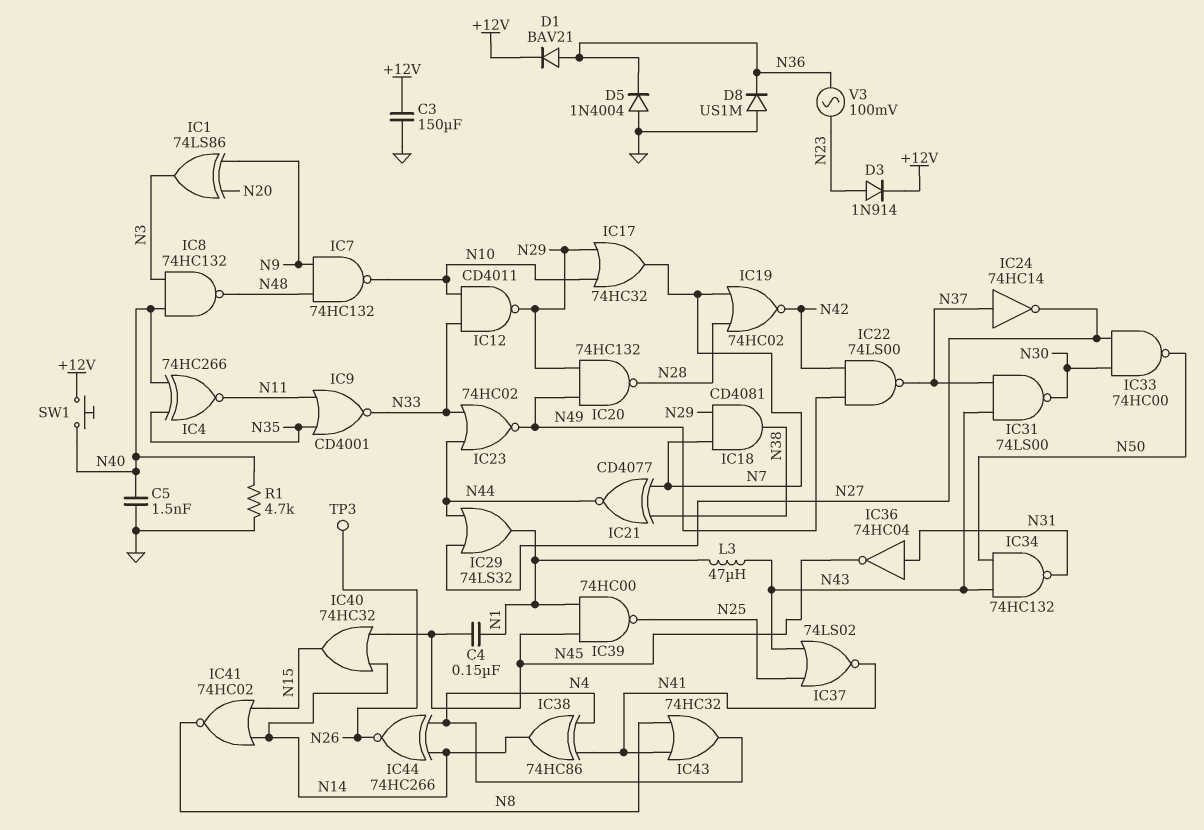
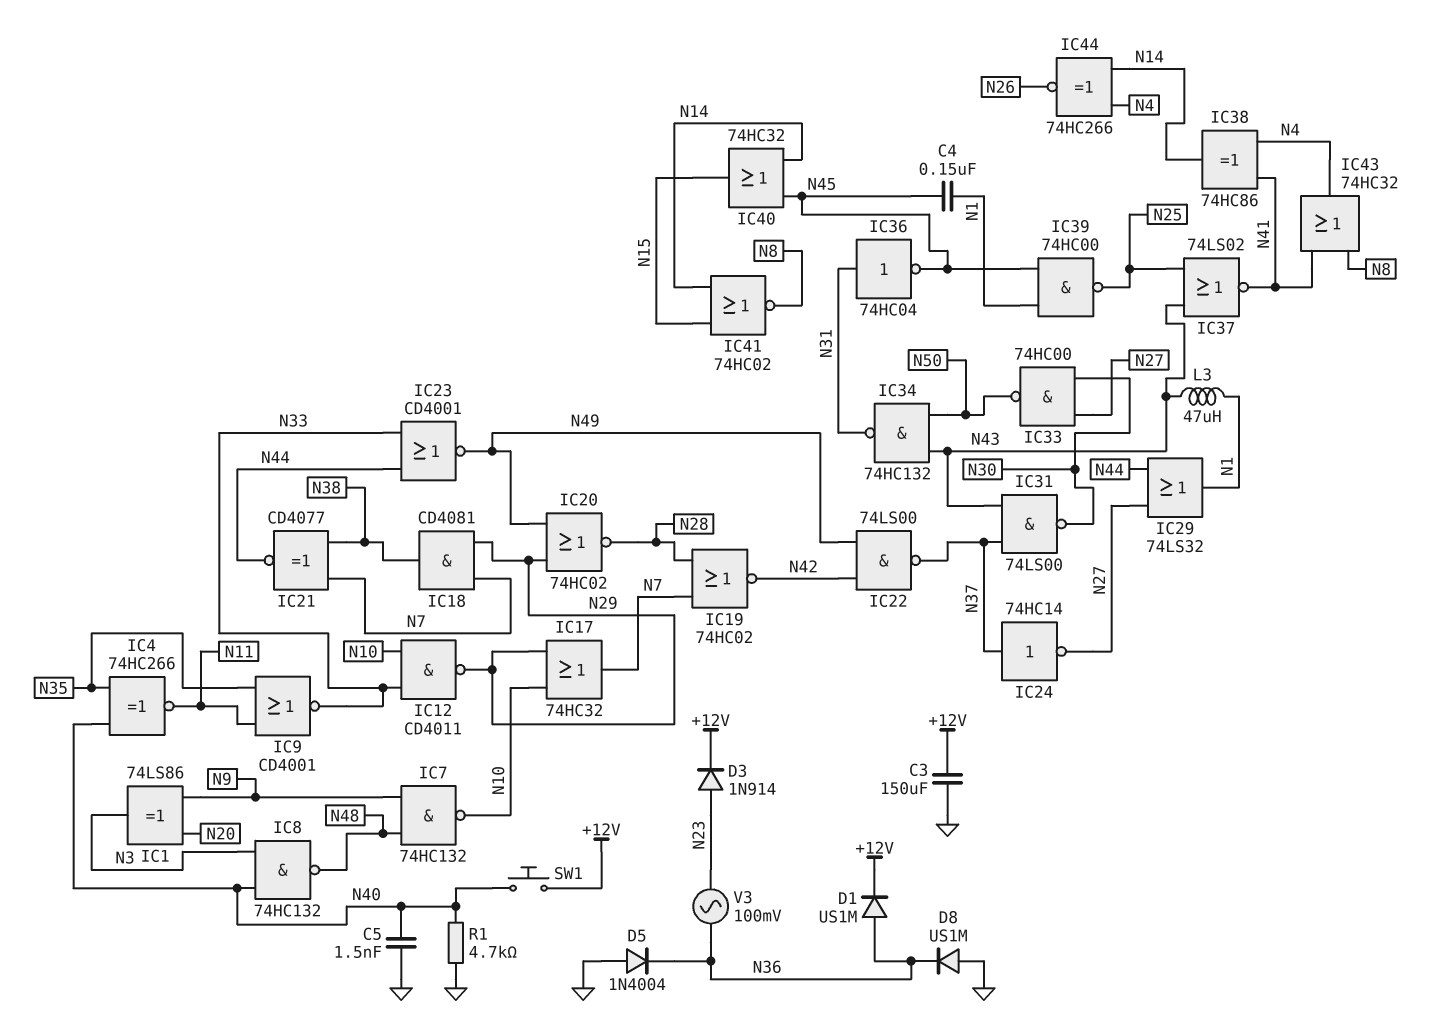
D1: diode BAV21 (A N36, K +12V) -> diode US1M (A N36, K +12V)
IC20: NAND 74HC132 (in N29, in N49, out N28) -> NOR 74HC02 (in N29, in N49, out N28)
IC23: NOR 74HC02 (in N33, in N44, out N49) -> NOR CD4001 (in N33, in N44, out N49)
TP3: test point (N26) -> none

